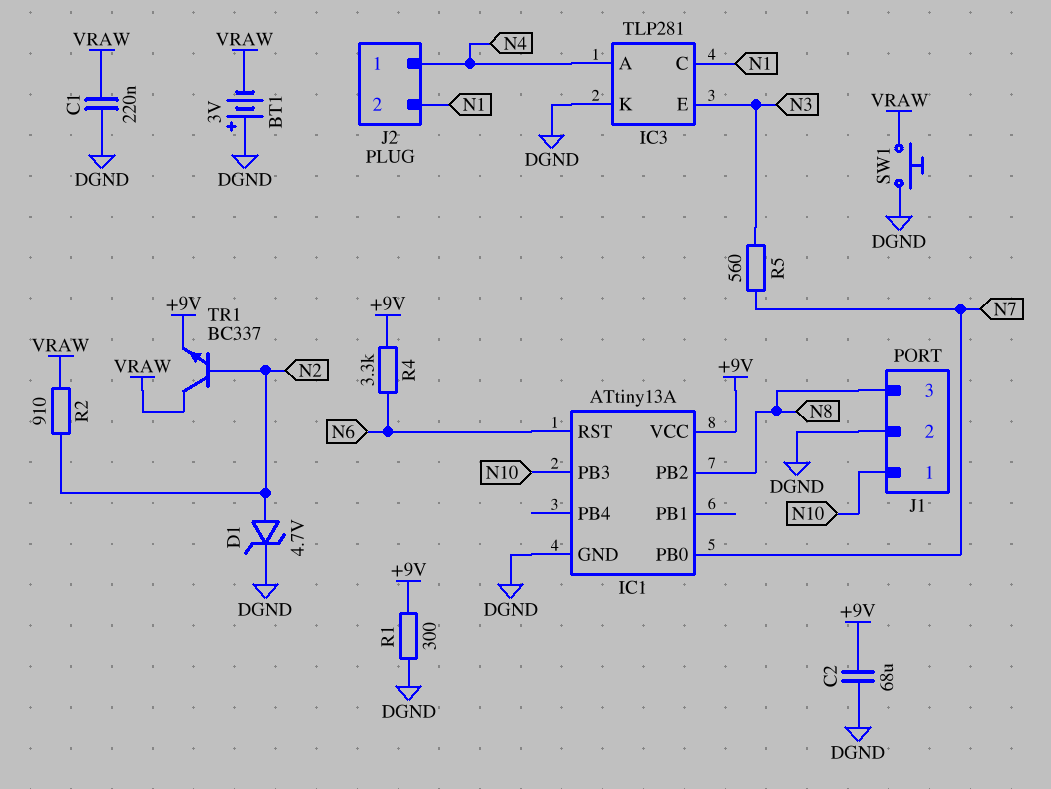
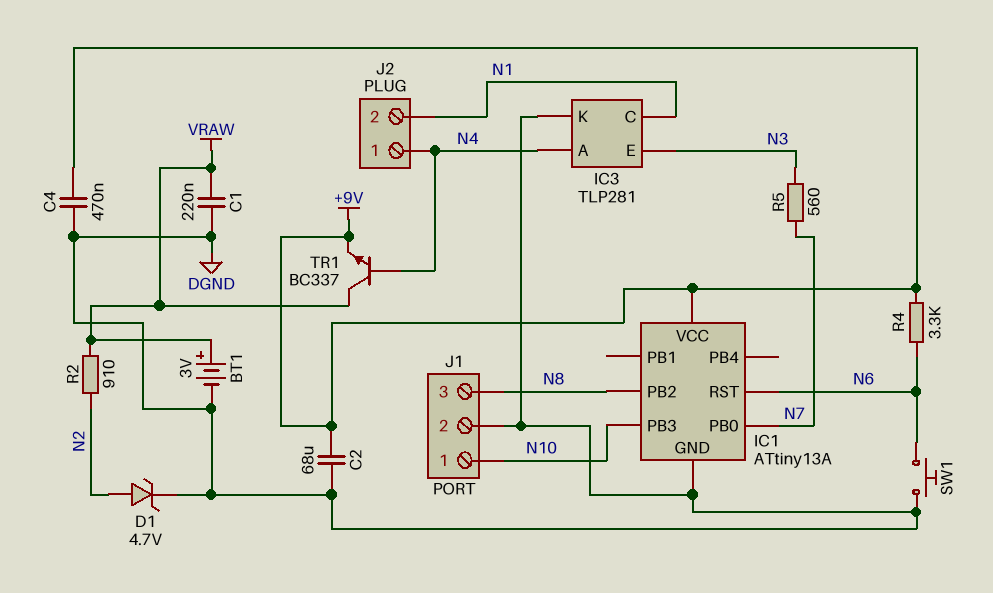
BT1: 3V (plus DGND, minus VRAW) -> 3V (plus VRAW, minus DGND)
C4: none -> 470nF (+9V, DGND)
R1: 300 (+9V, DGND) -> none
SW1: button (DGND, VRAW) -> button (DGND, N6)
TR1: NPN BC337 (B N2, C VRAW, E +9V) -> NPN BC337 (B N4, C VRAW, E +9V)

